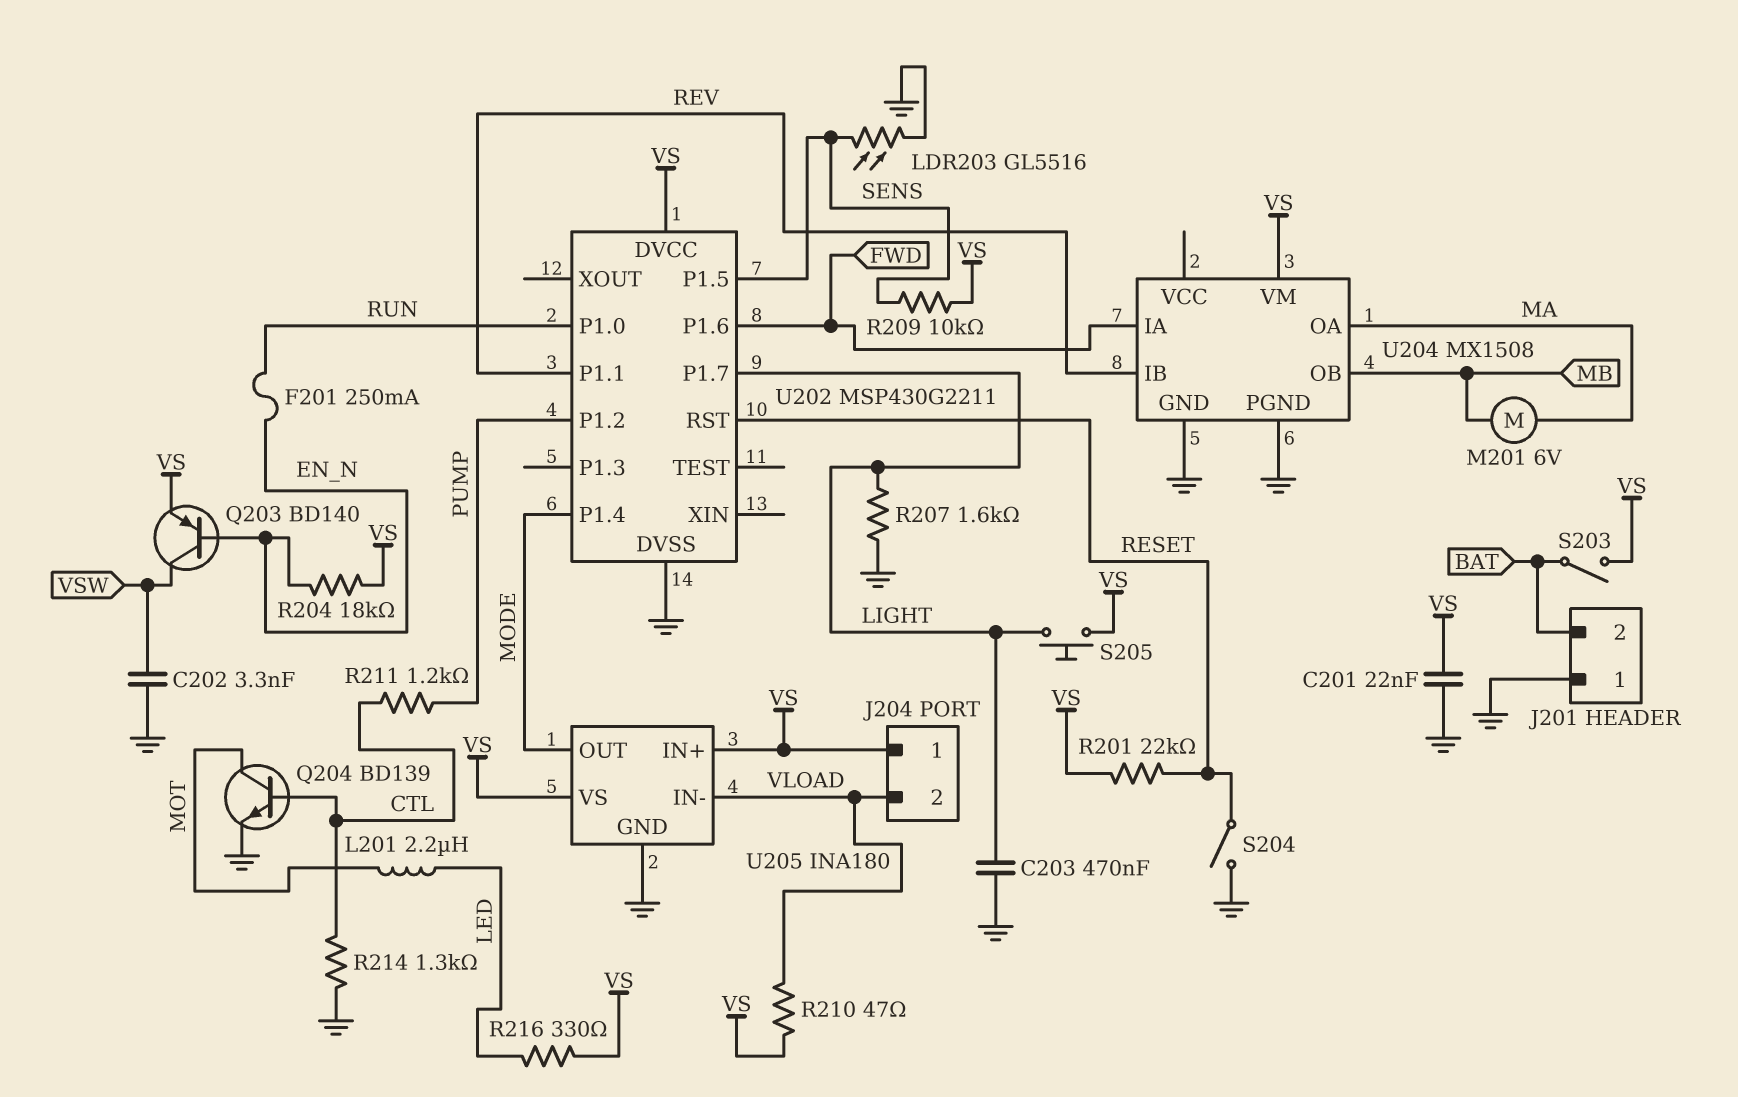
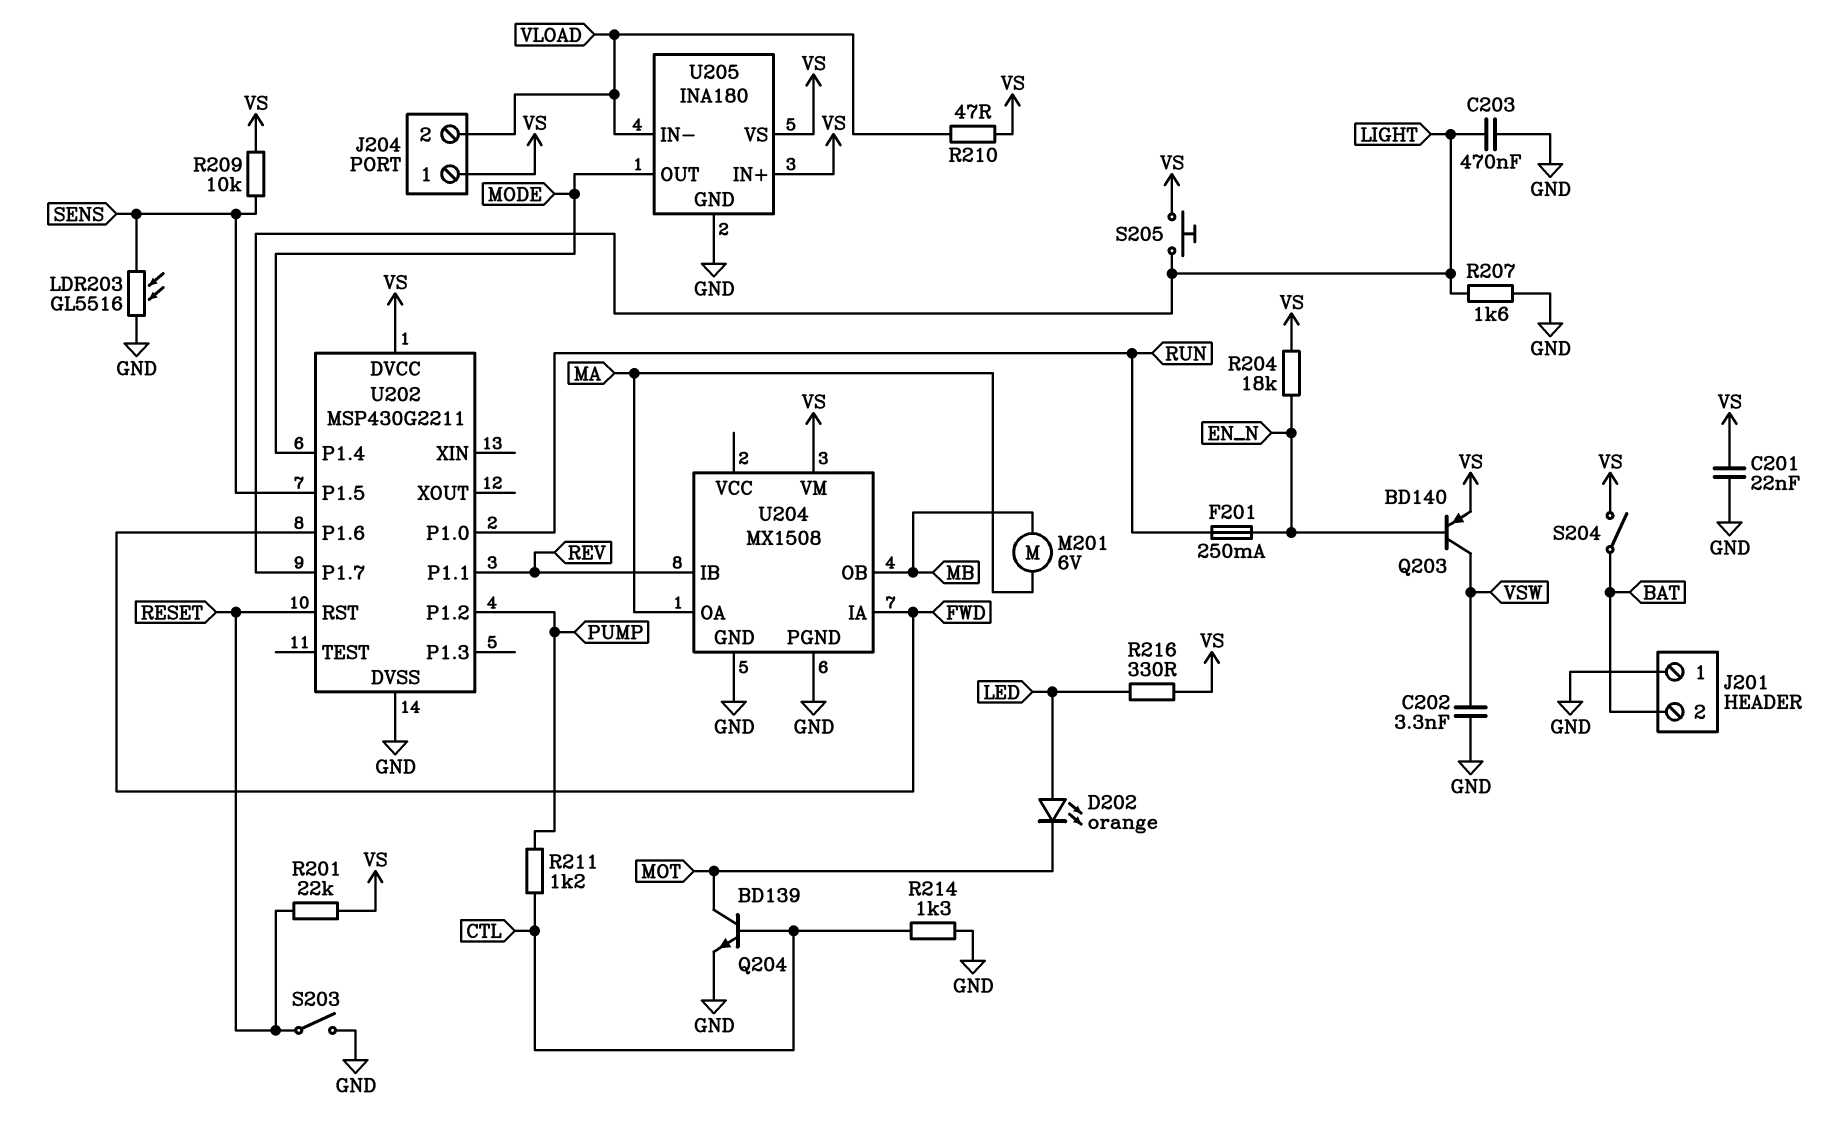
D202: none -> LED orange (A LED, K MOT)
L201: 2.2uH (LED, MOT) -> none
S203: switch (BAT, VS) -> switch (GND, RESET)
S204: switch (GND, RESET) -> switch (BAT, VS)

